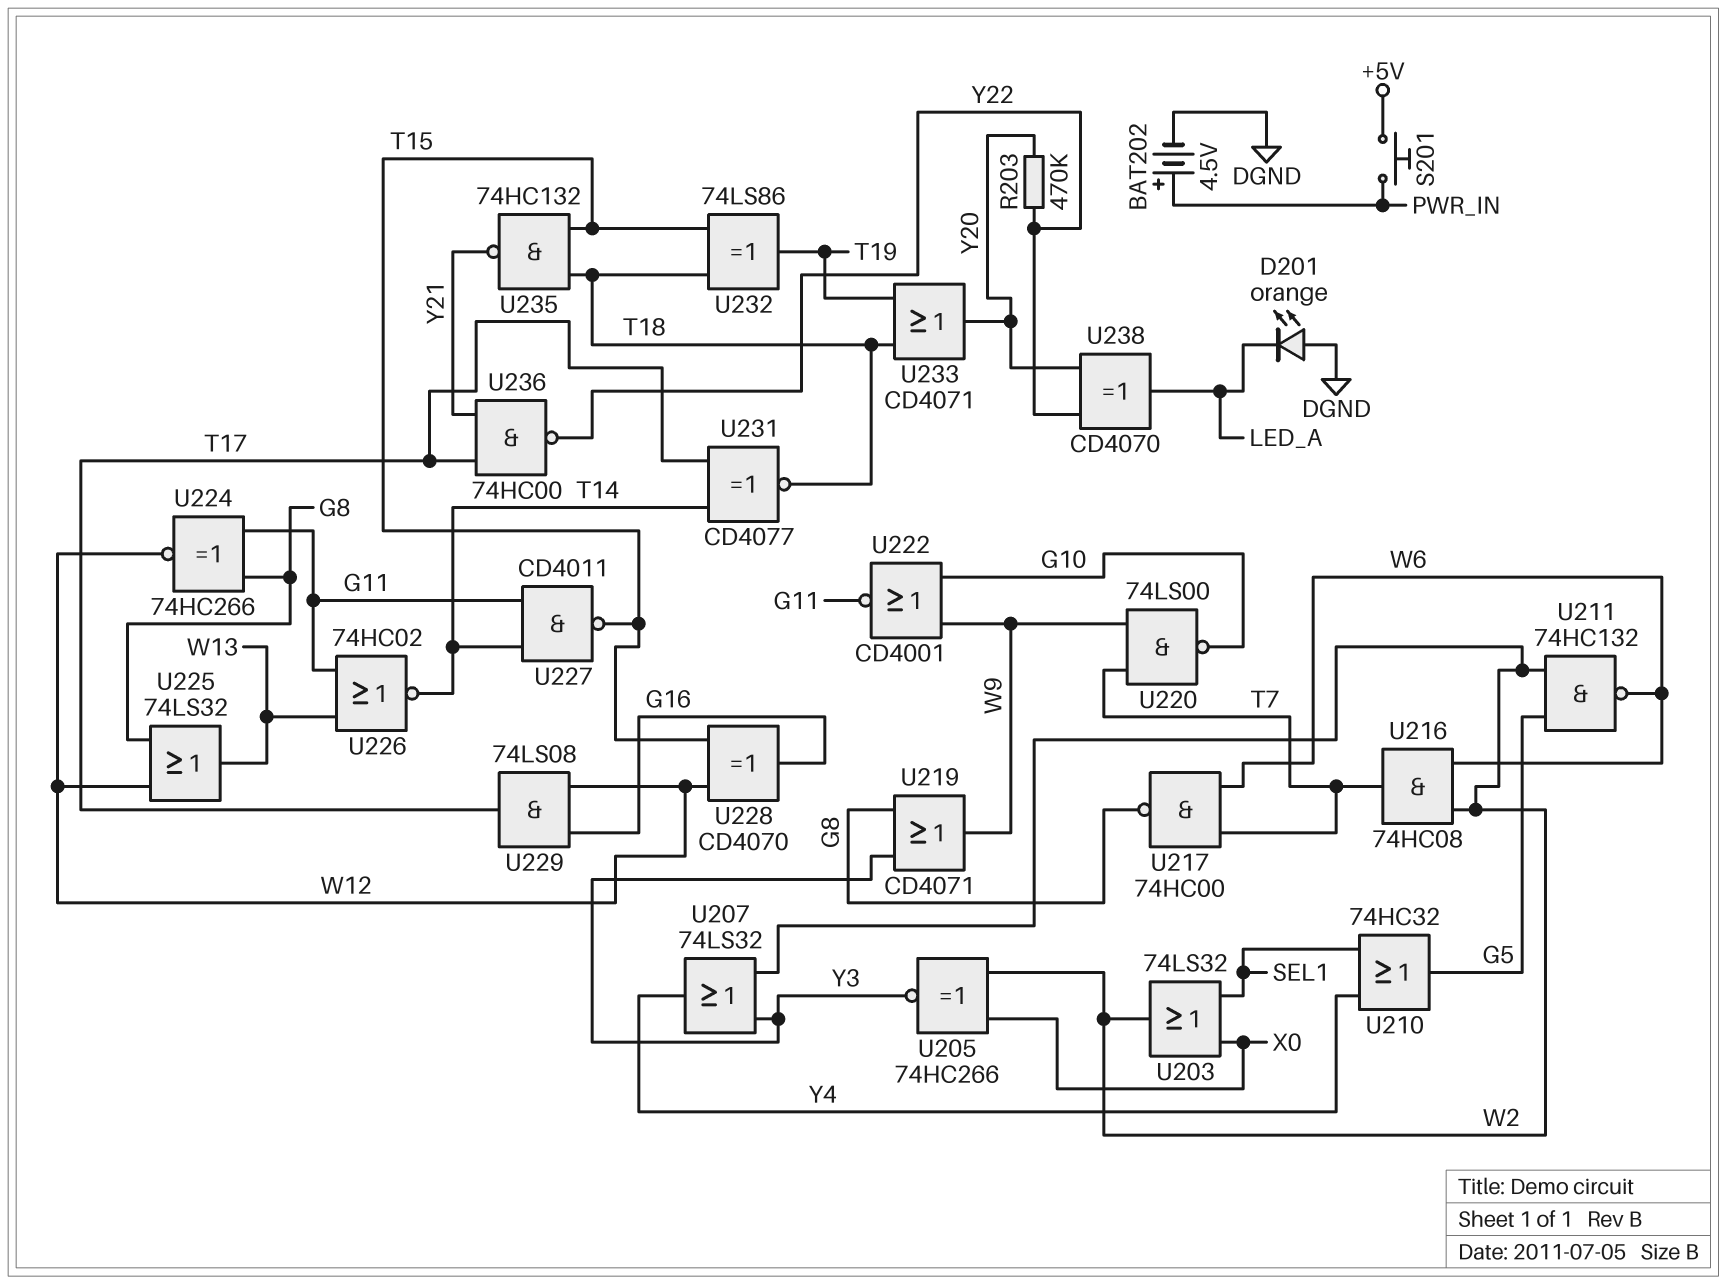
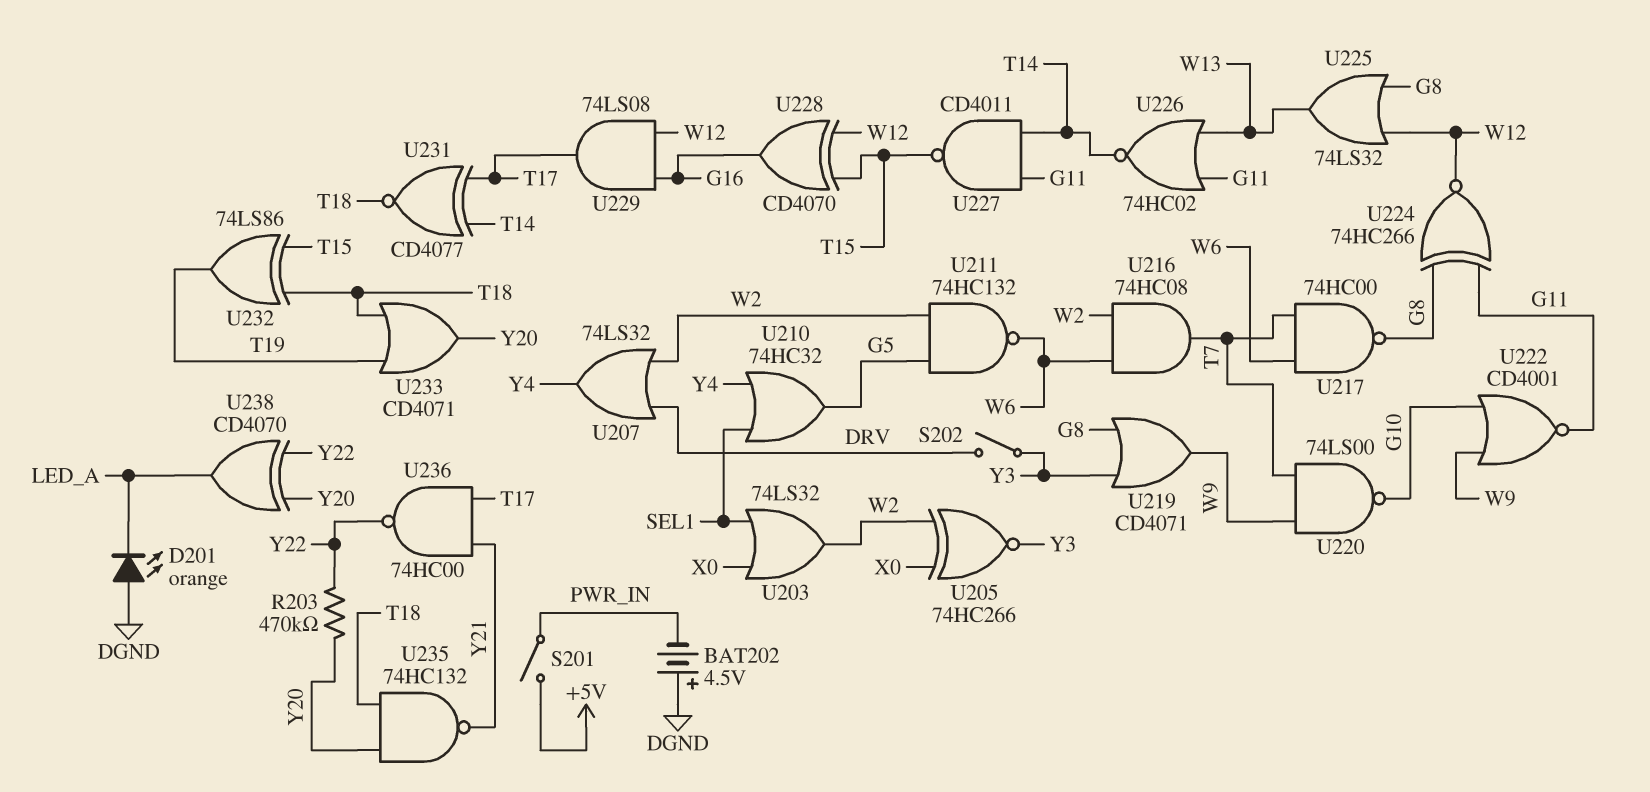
BAT202: 4.5V (plus PWR_IN, minus DGND) -> 4.5V (plus DGND, minus PWR_IN)
S201: button (+5V, PWR_IN) -> switch (+5V, PWR_IN)
S202: none -> switch (DRV, Y3)
U207: OR 74LS32 (in W2, in Y3, out Y4) -> OR 74LS32 (in DRV, in W2, out Y4)
U235: NAND 74HC132 (in T15, in T18, out Y21) -> NAND 74HC132 (in T18, in Y20, out Y21)

